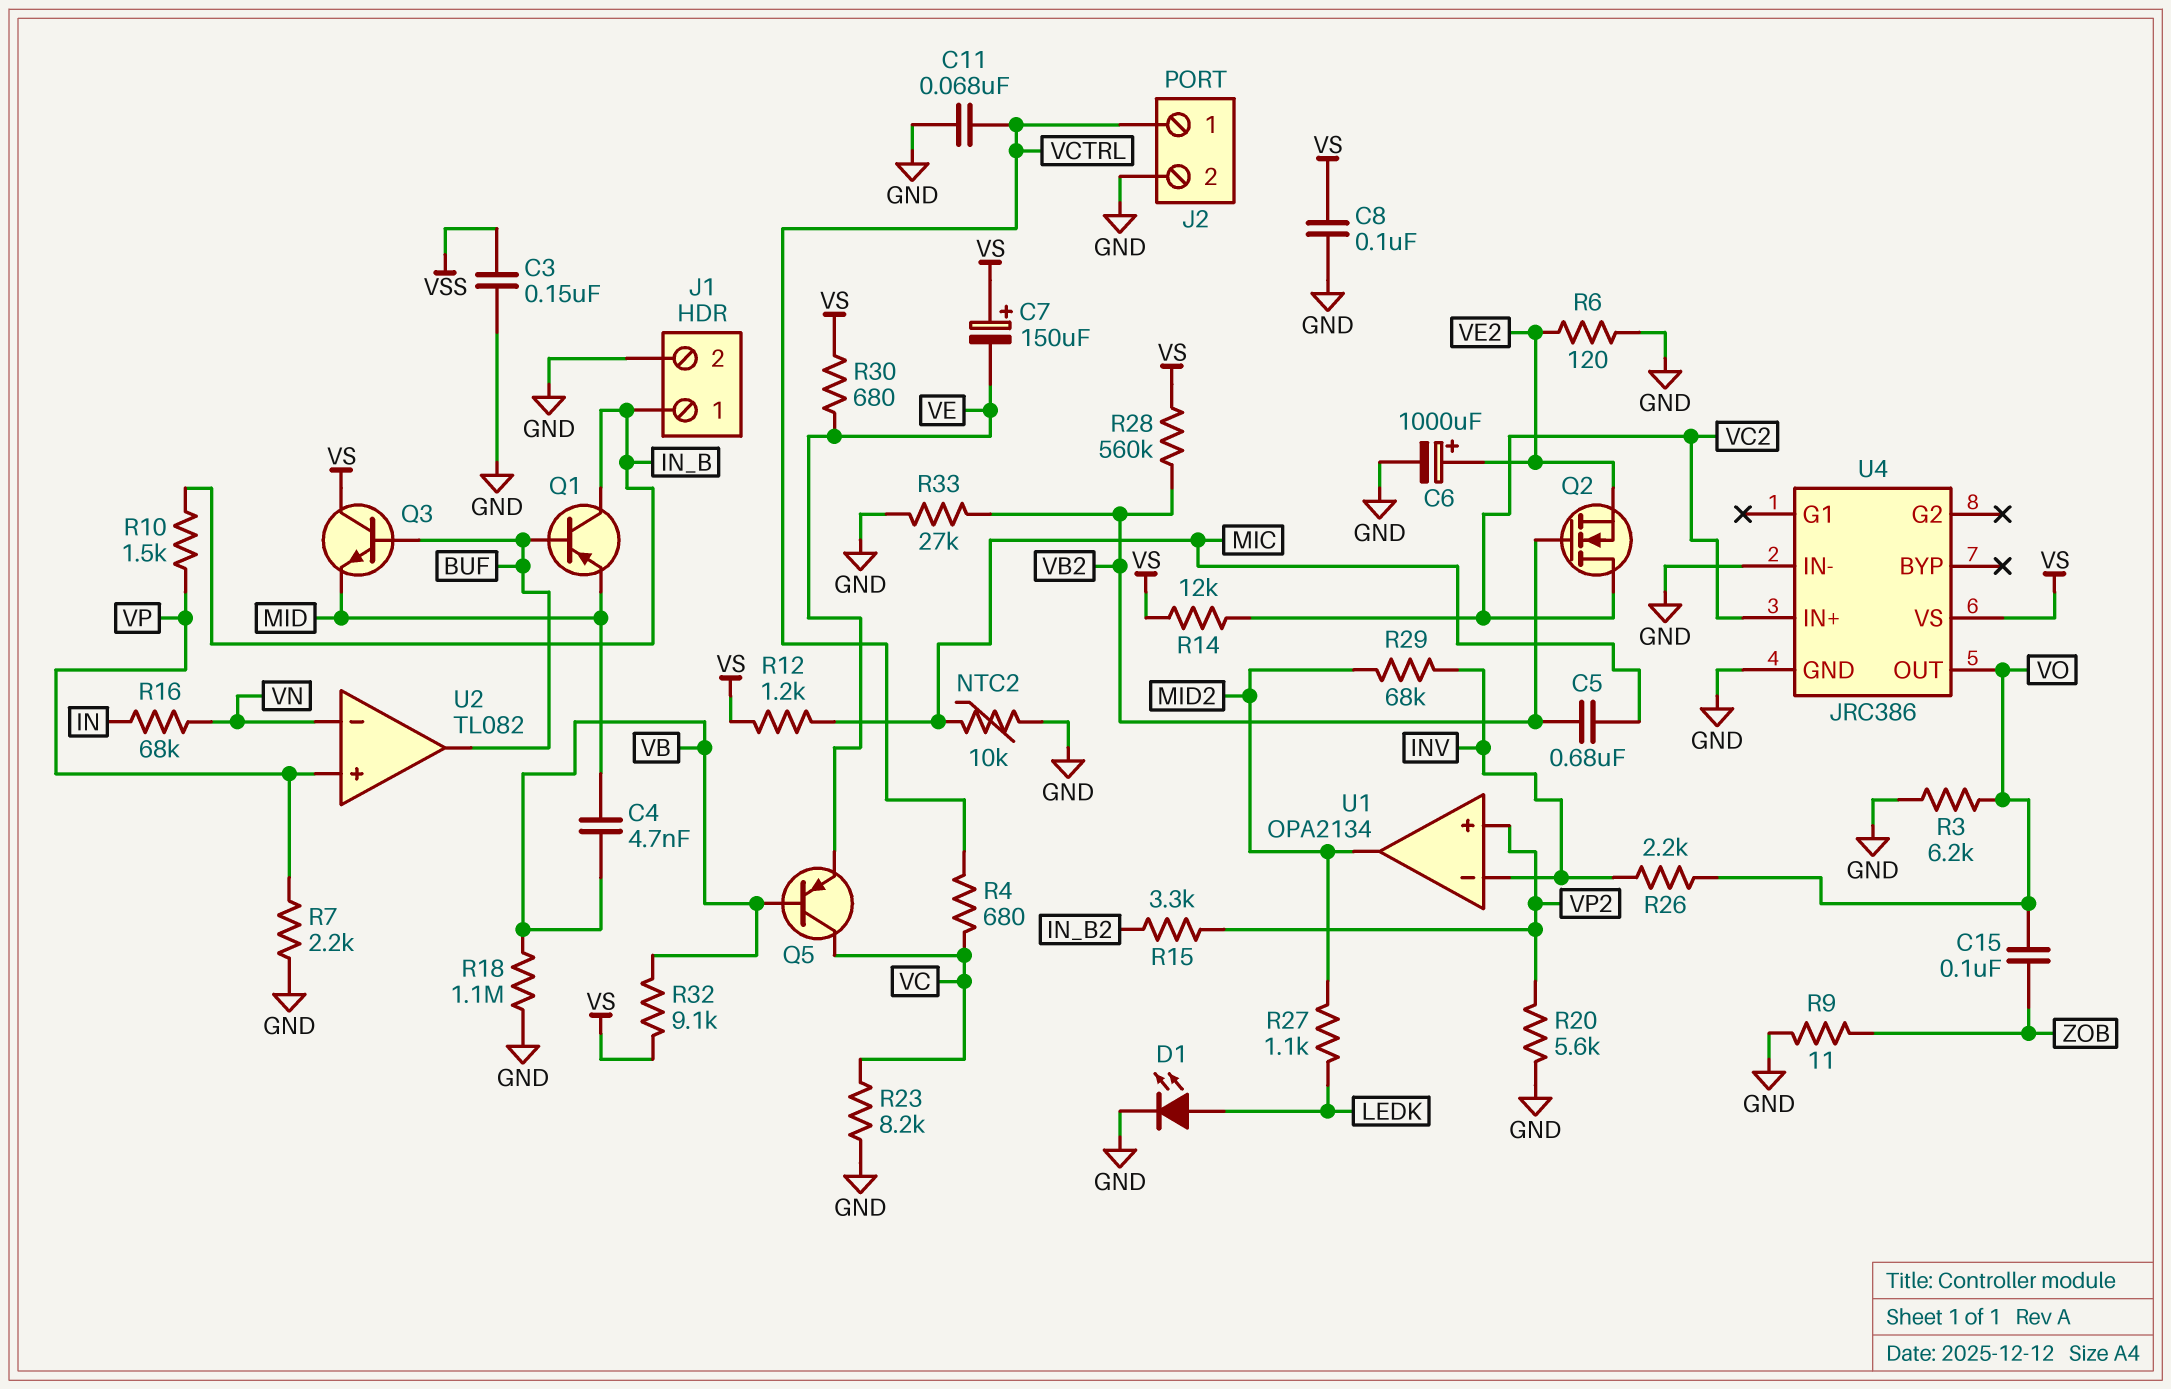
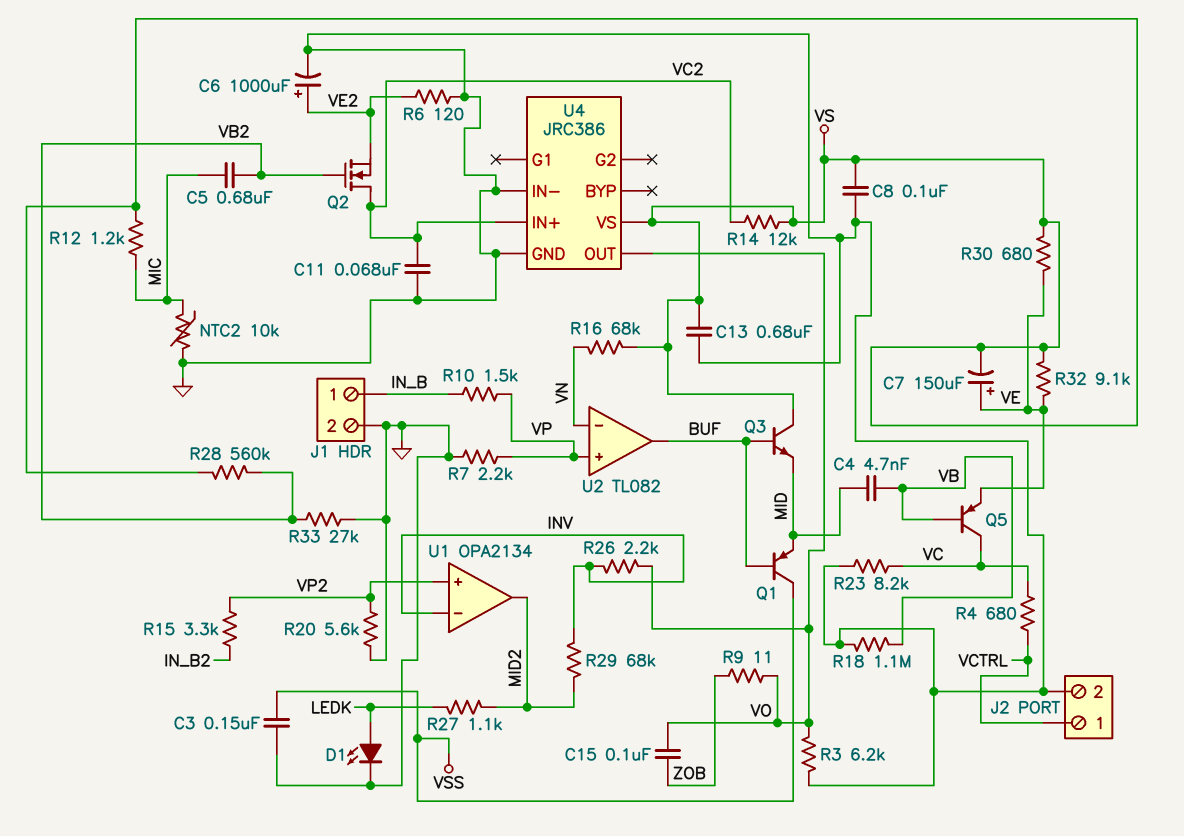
C7: 150uF (plus VS, minus VE) -> 150uF (plus VE, minus VS)
C11: 68nF (GND, VCTRL) -> 68nF (GND, VC2)
C13: none -> 680nF (GND, VS)
Q1: PNP (B BUF, C IN_B, E MID) -> PNP (B BUF, C VSS, E MID)
R9: 11 (GND, ZOB) -> 11 (VO, ZOB)
R16: 68k (IN, VN) -> 68k (VN, VS)
R32: 9.1k (VB, VS) -> 9.1k (VE, VS)

